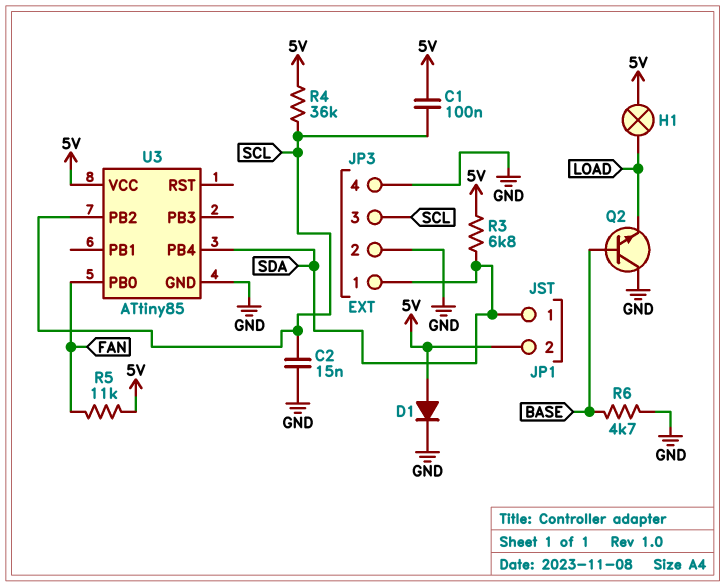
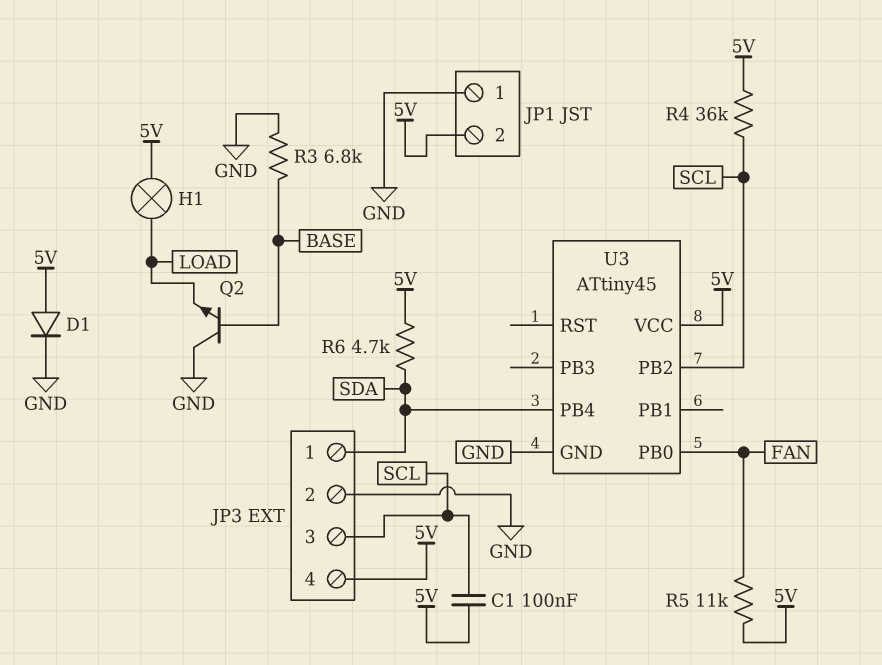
C2: 15nF (GND, SCL) -> none
JP1 pin 1: SDA -> GND
JP3 pin 4: GND -> 5V
R3: 6.8k (5V, SDA) -> 6.8k (BASE, GND)
R6: 4.7k (BASE, GND) -> 4.7k (5V, SDA)
U3: ATtiny85 -> ATtiny45

